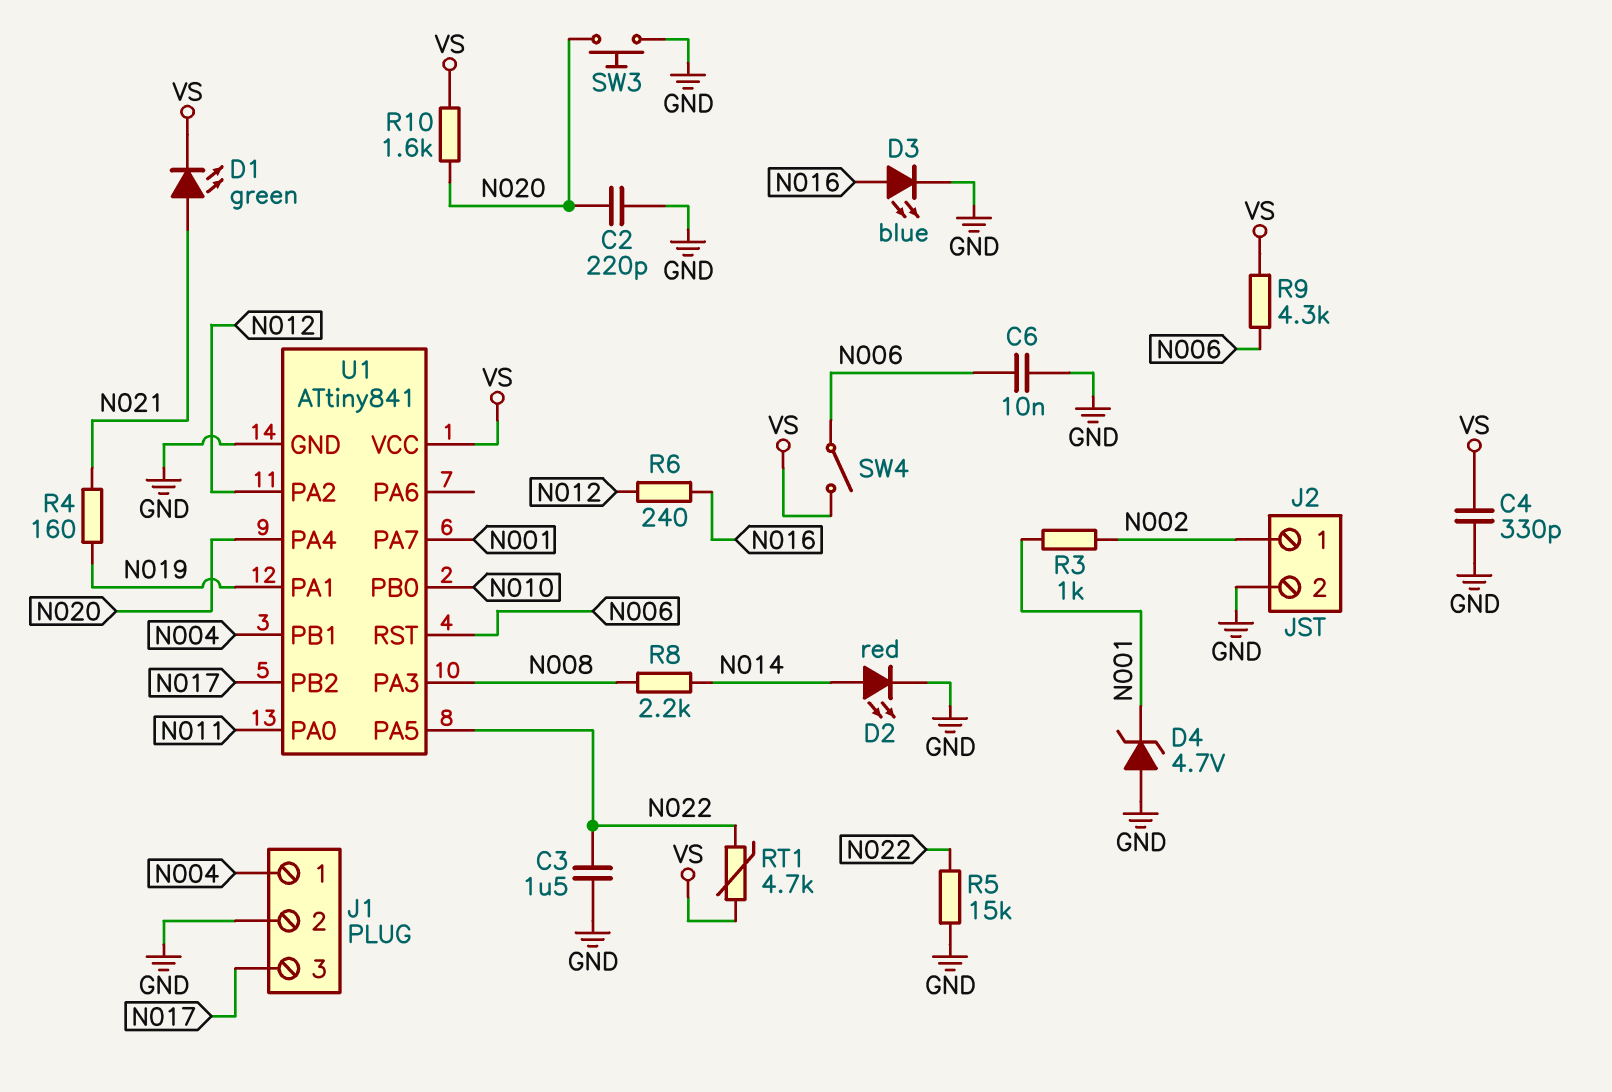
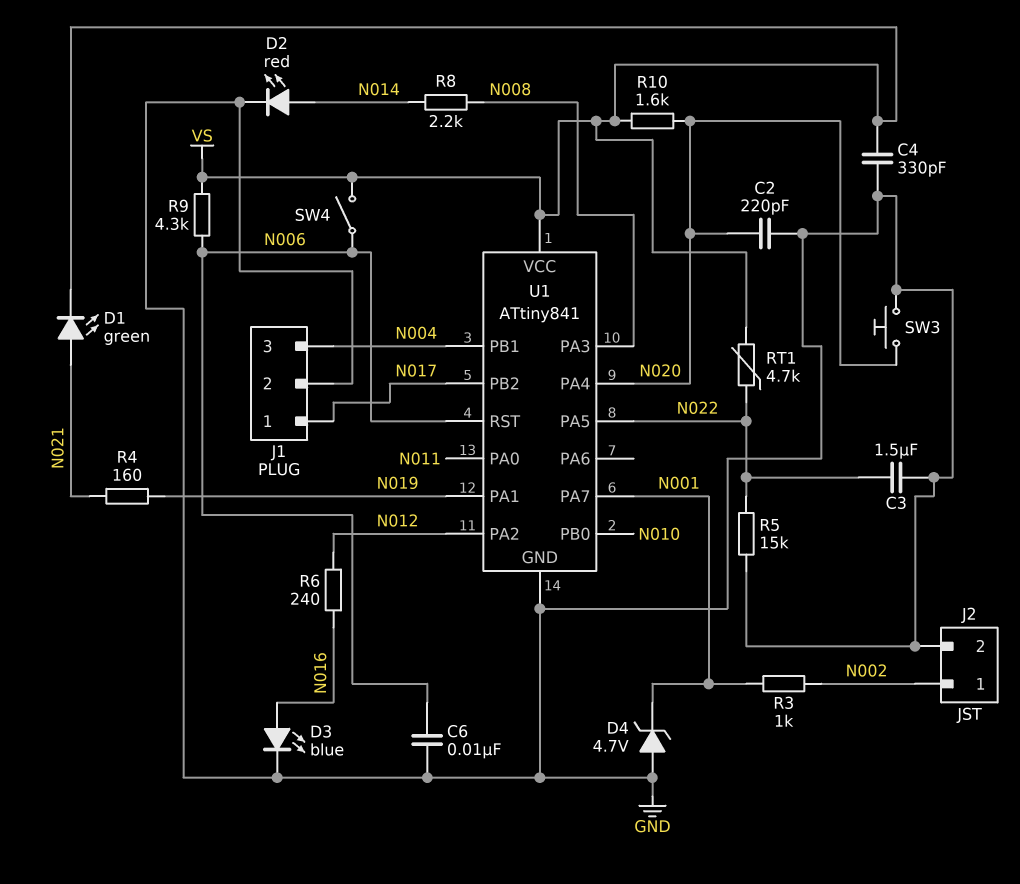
J1 pin 1: N004 -> N017
J1 pin 3: N017 -> N004

